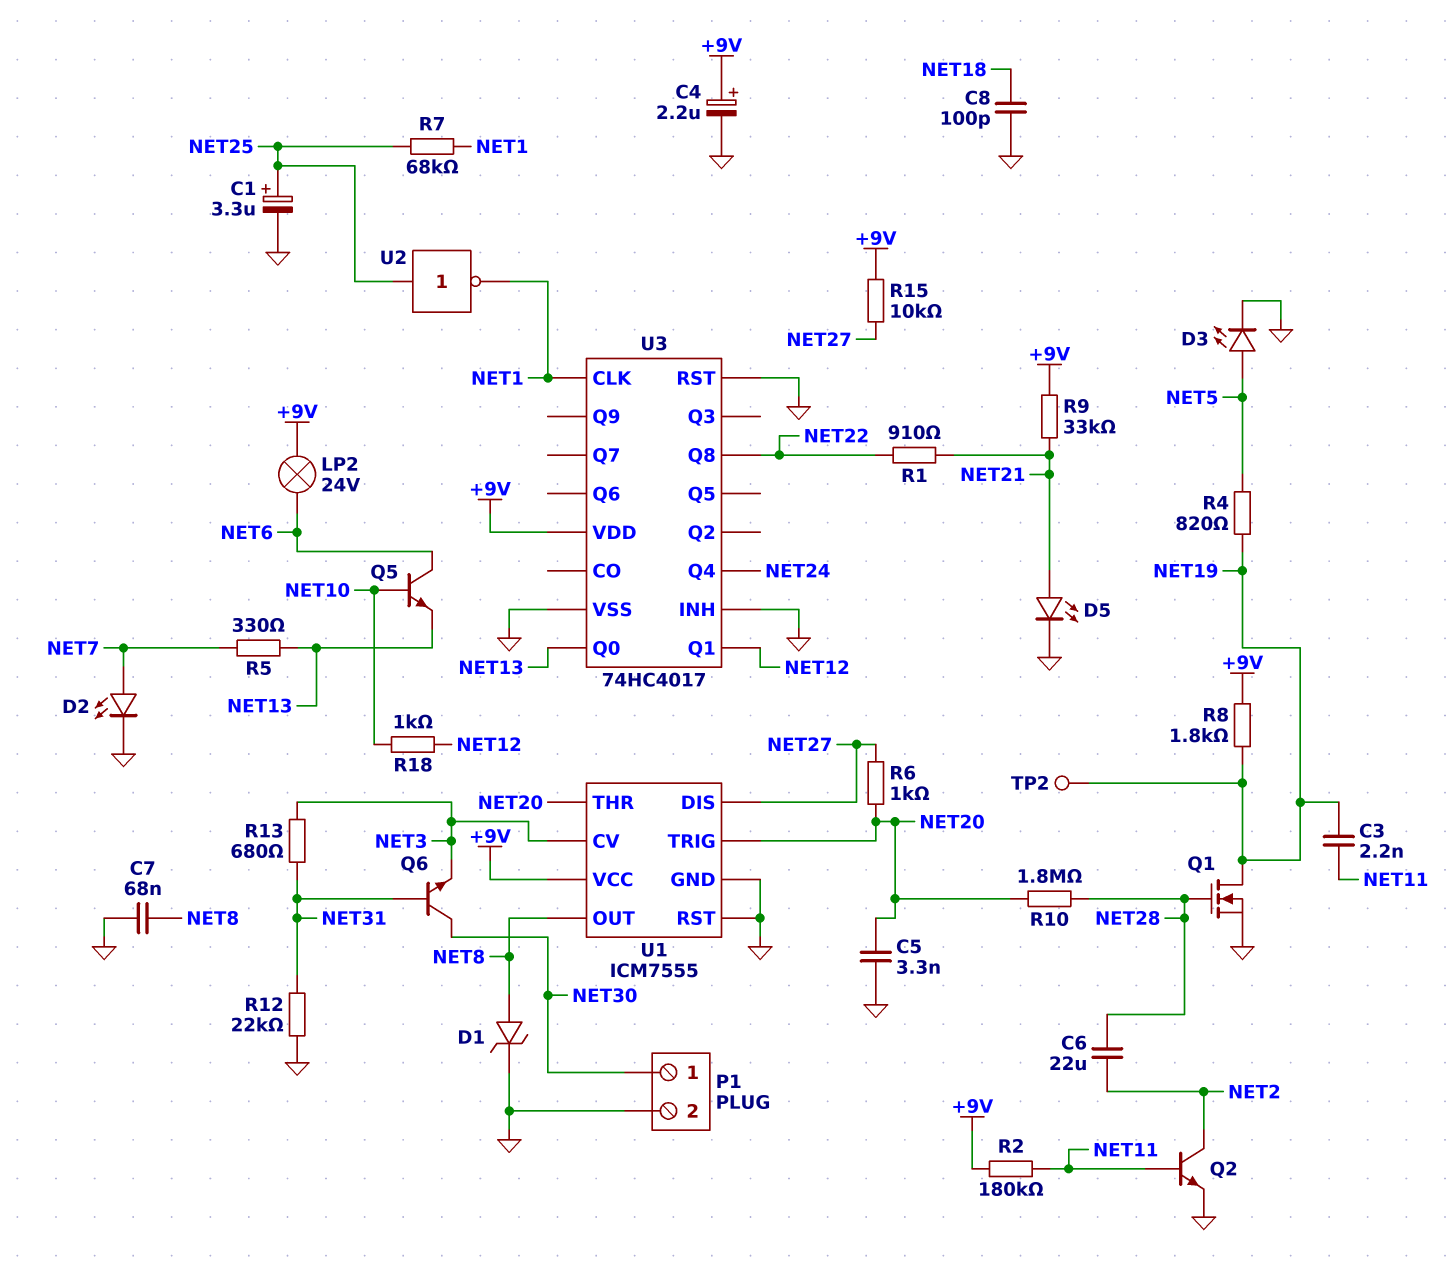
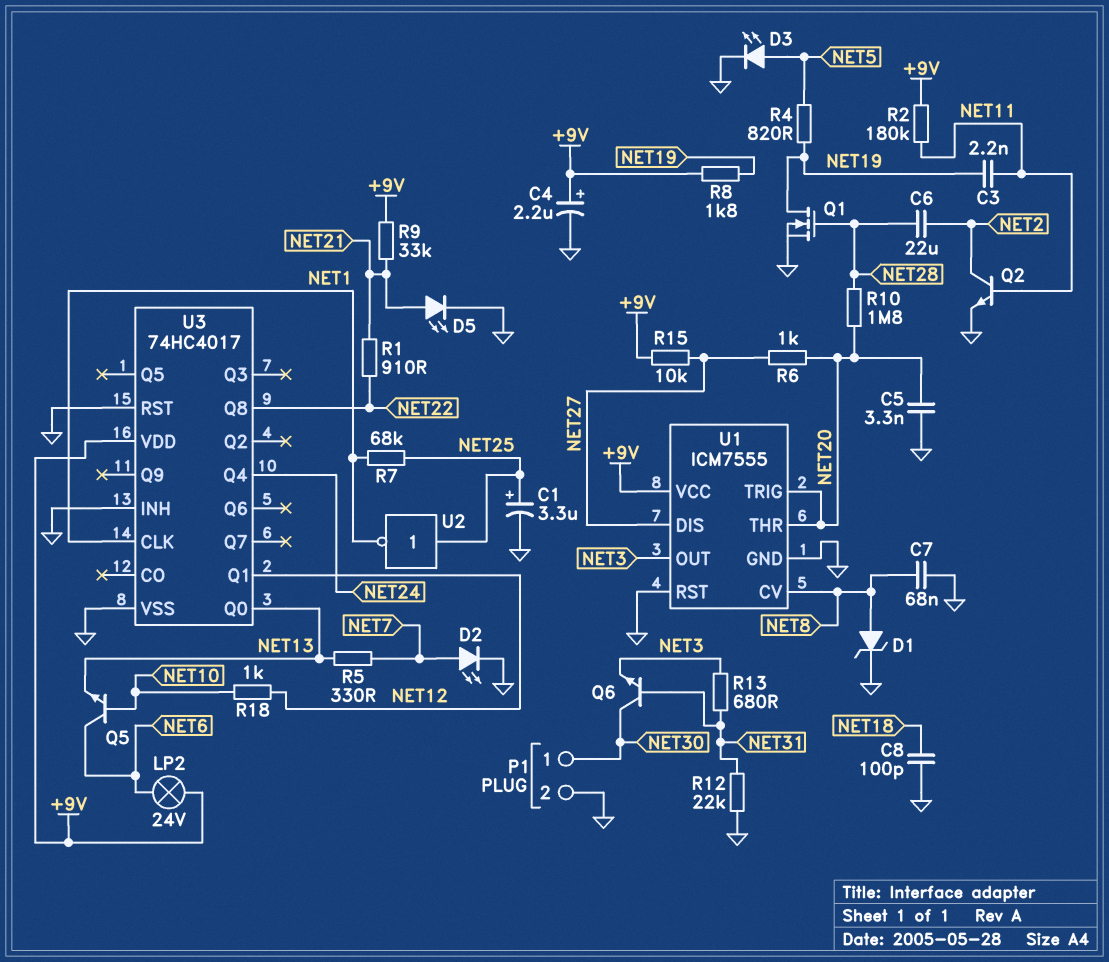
TP2: test point (NET19) -> none
U1 pin CV: NET3 -> NET8
U1 pin OUT: NET8 -> NET3

